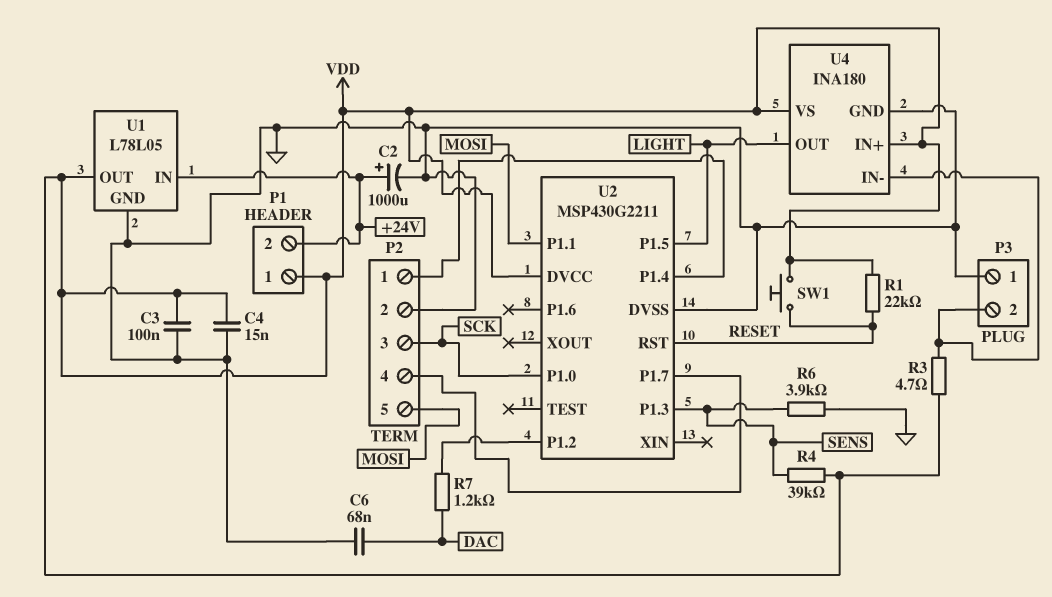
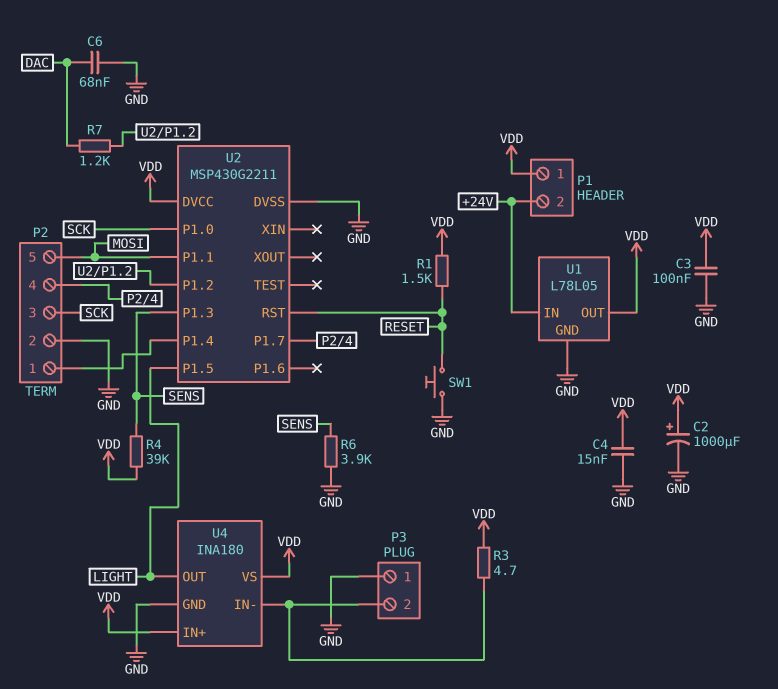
C2: 1000uF (plus +24V, minus GND) -> 1000uF (plus VDD, minus GND)
R1: 22k (RESET, VDD) -> 1.5k (RESET, VDD)
SW1: button (RESET, VDD) -> button (GND, RESET)

